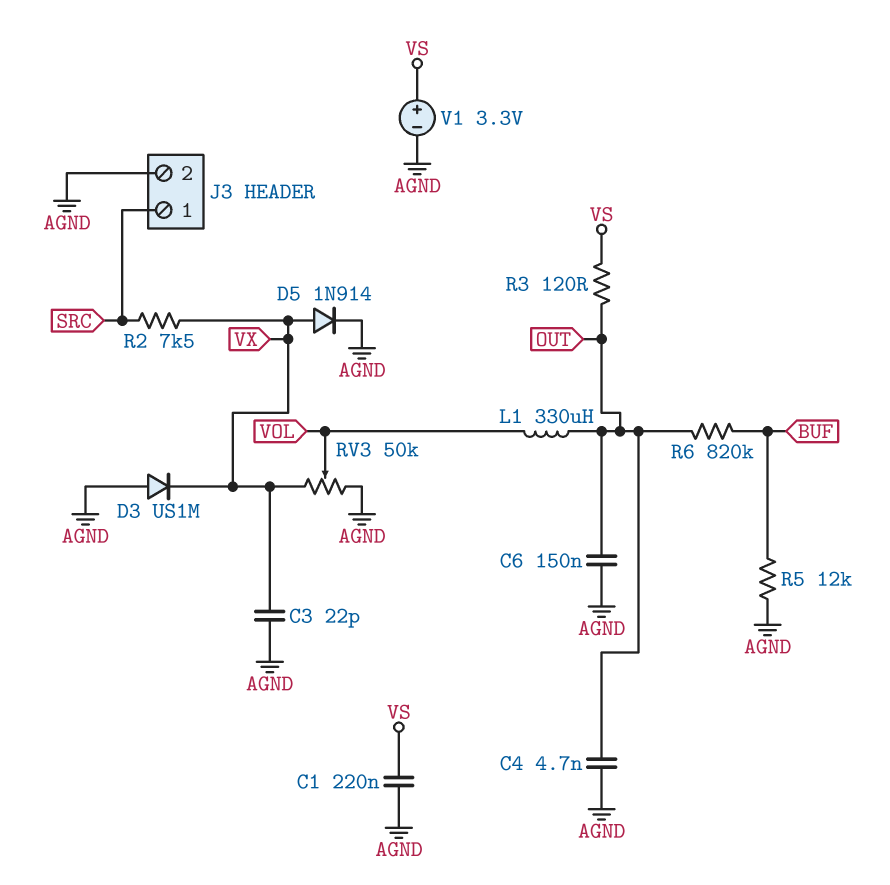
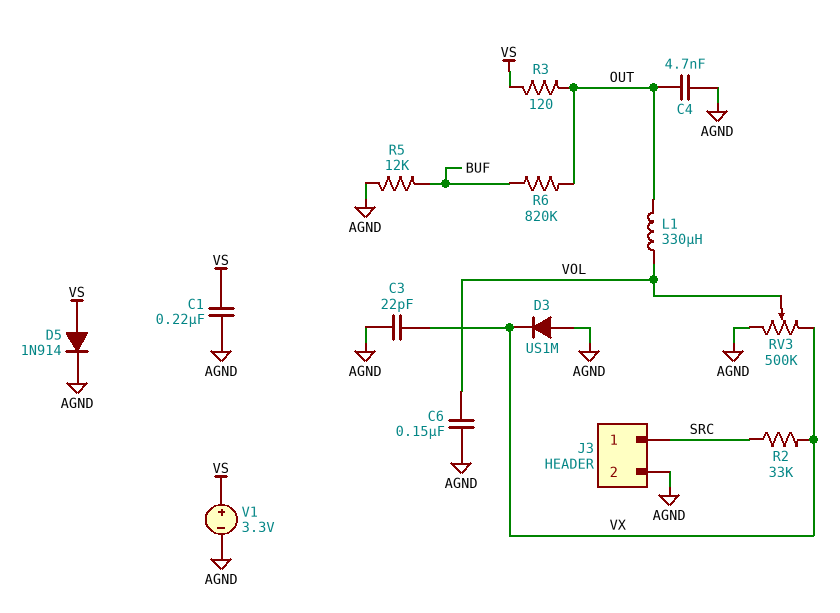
C6: 150nF (AGND, OUT) -> 150nF (AGND, VOL)
D5: diode 1N914 (A VX, K AGND) -> diode 1N914 (A VS, K AGND)
R2: 7.5k (SRC, VX) -> 33k (SRC, VX)
RV3: 50k (AGND, VX, wiper VOL) -> 500k (AGND, VX, wiper VOL)

